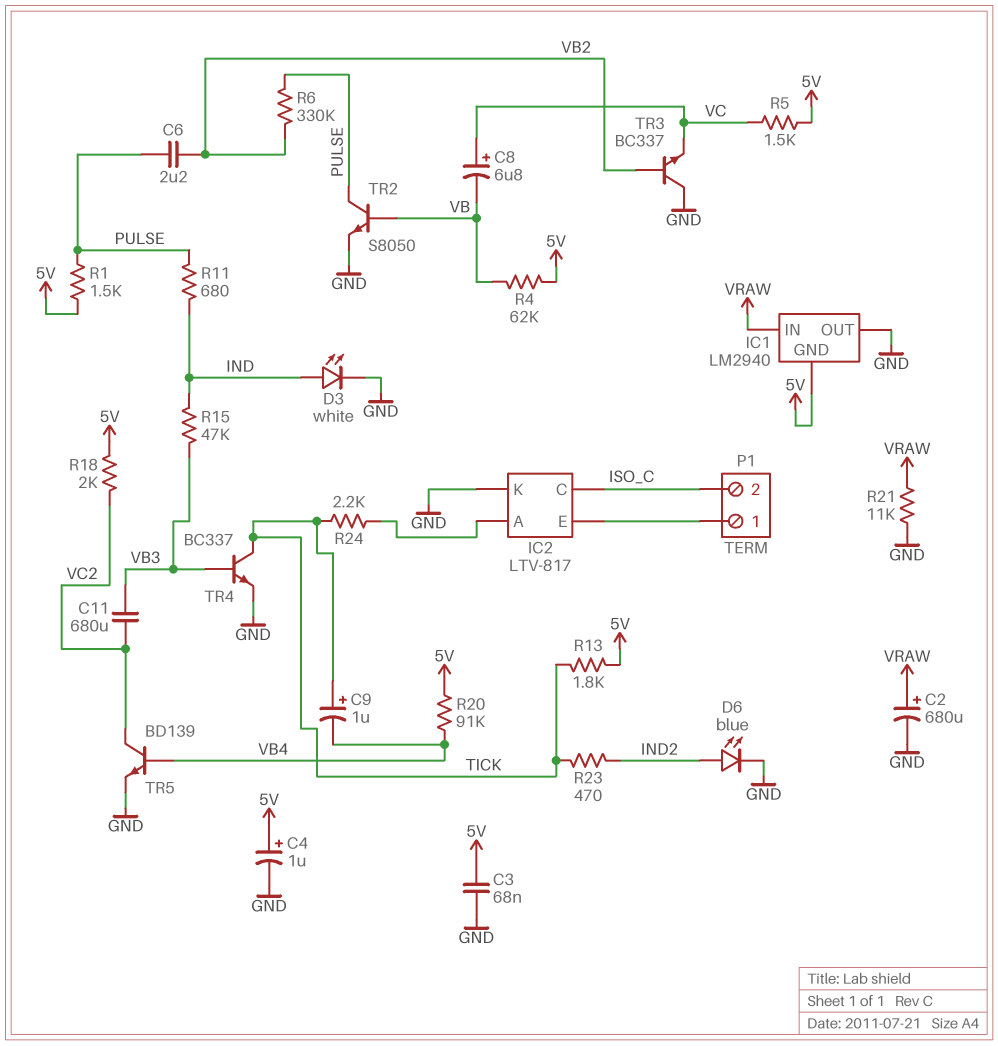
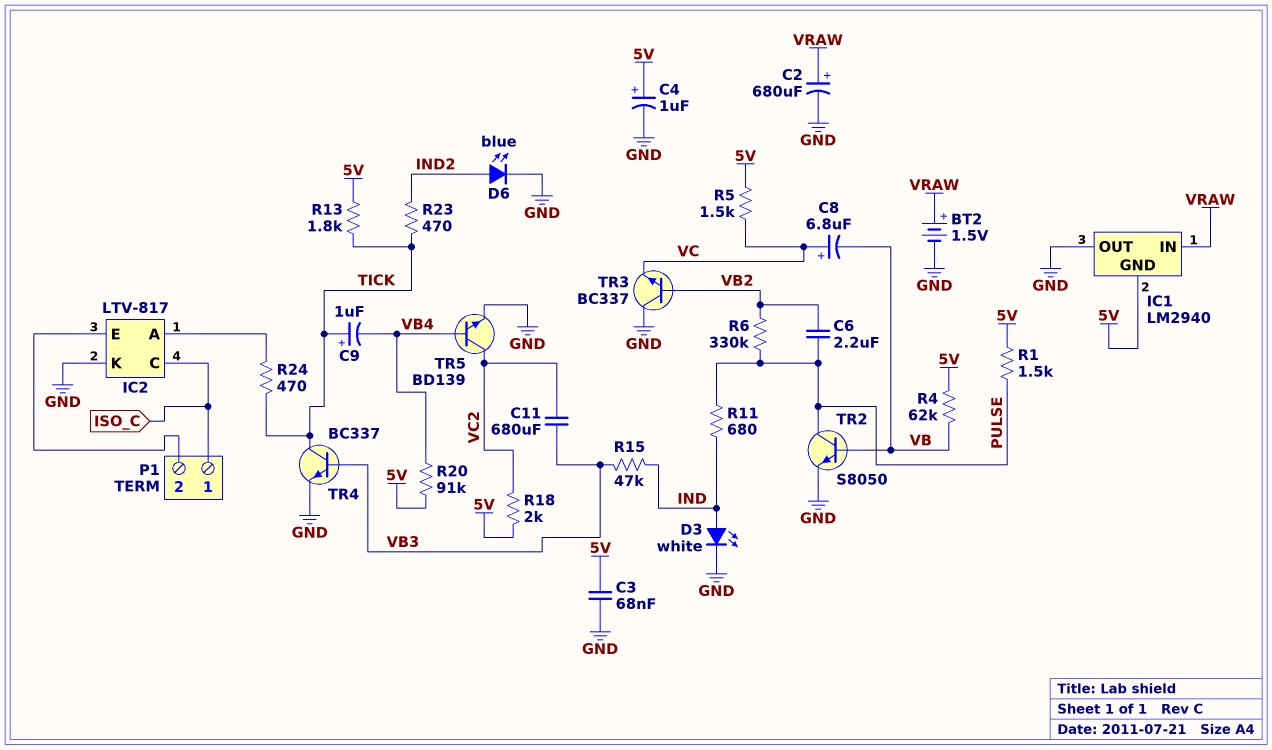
BT2: none -> 1.5V (plus VRAW, minus GND)
P1 pin 1: IC2/E -> ISO_C
P1 pin 2: ISO_C -> IC2/E
R21: 11k (GND, VRAW) -> none
R24: 2.2k (IC2/A, TICK) -> 470 (IC2/A, TICK)

